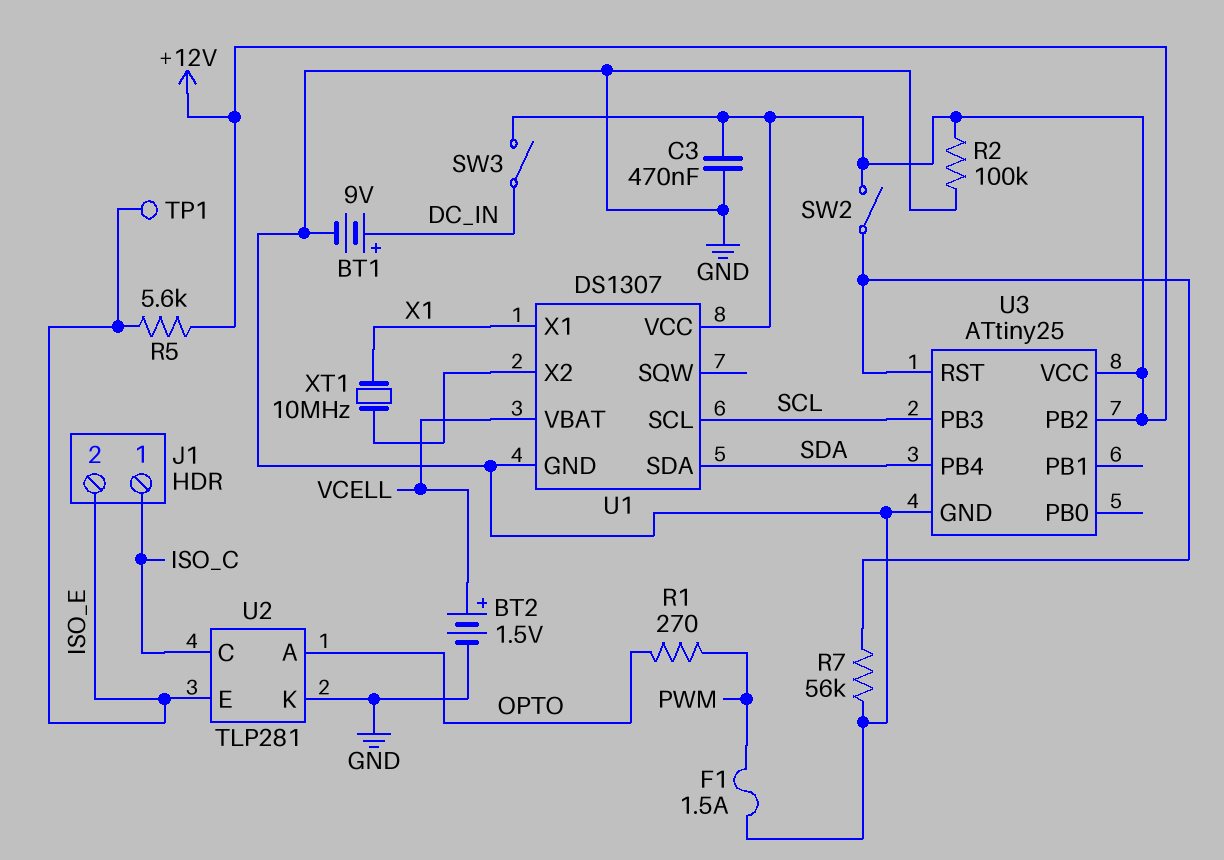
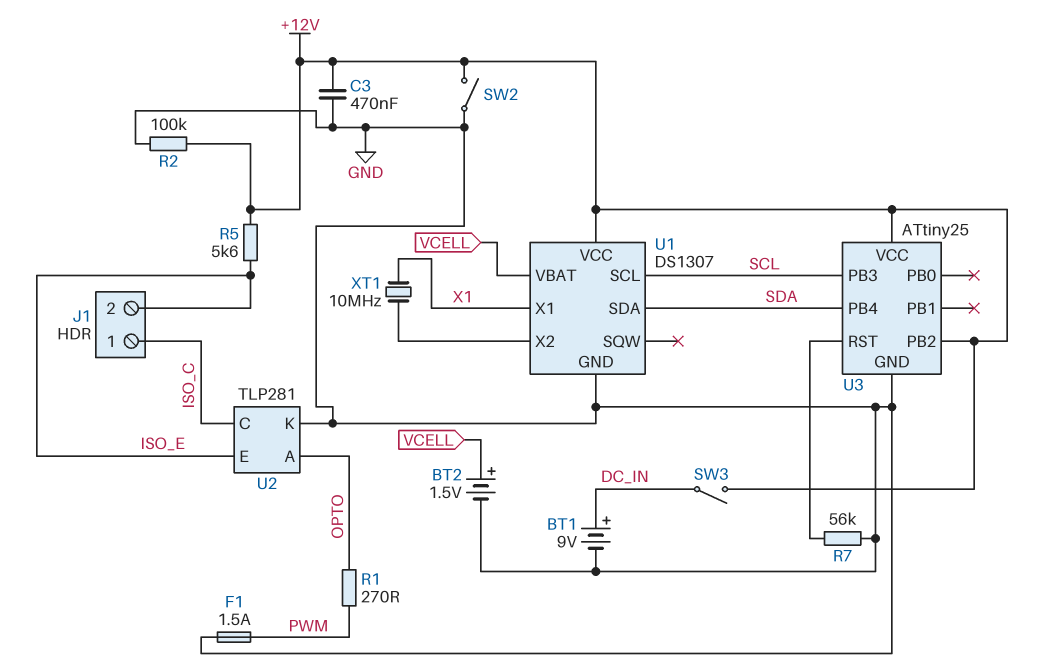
SW2: switch (+12V, U3/RST) -> switch (+12V, GND)
TP1: test point (ISO_E) -> none

